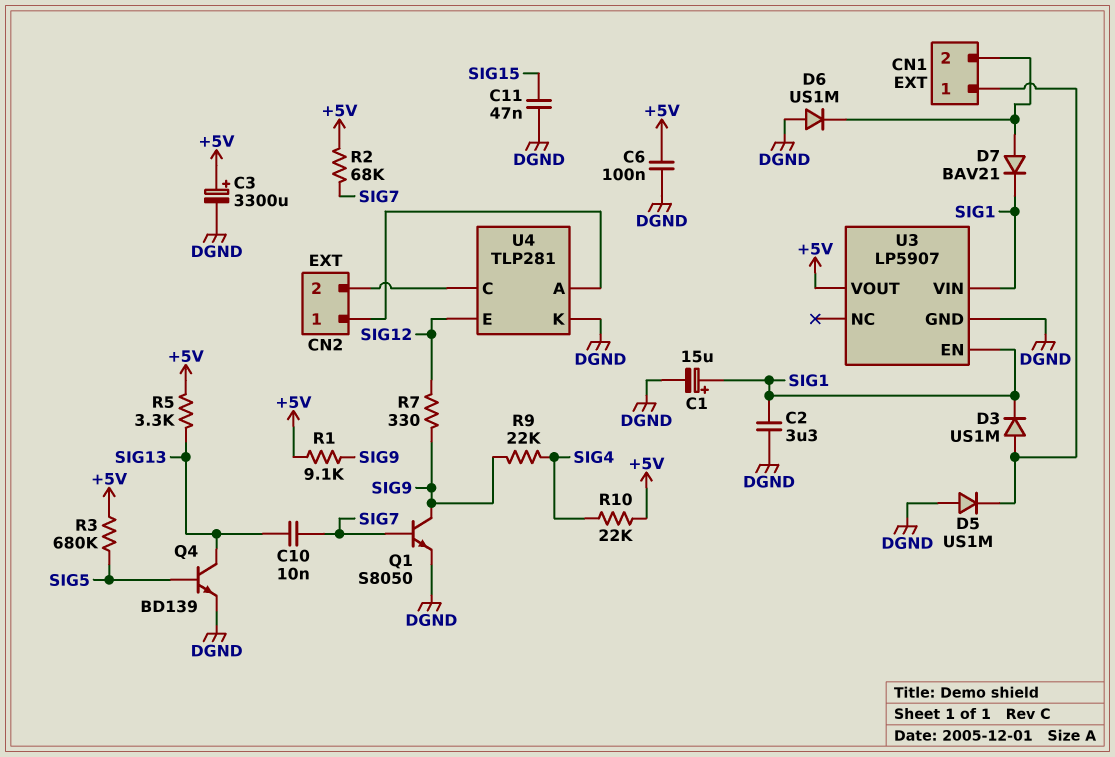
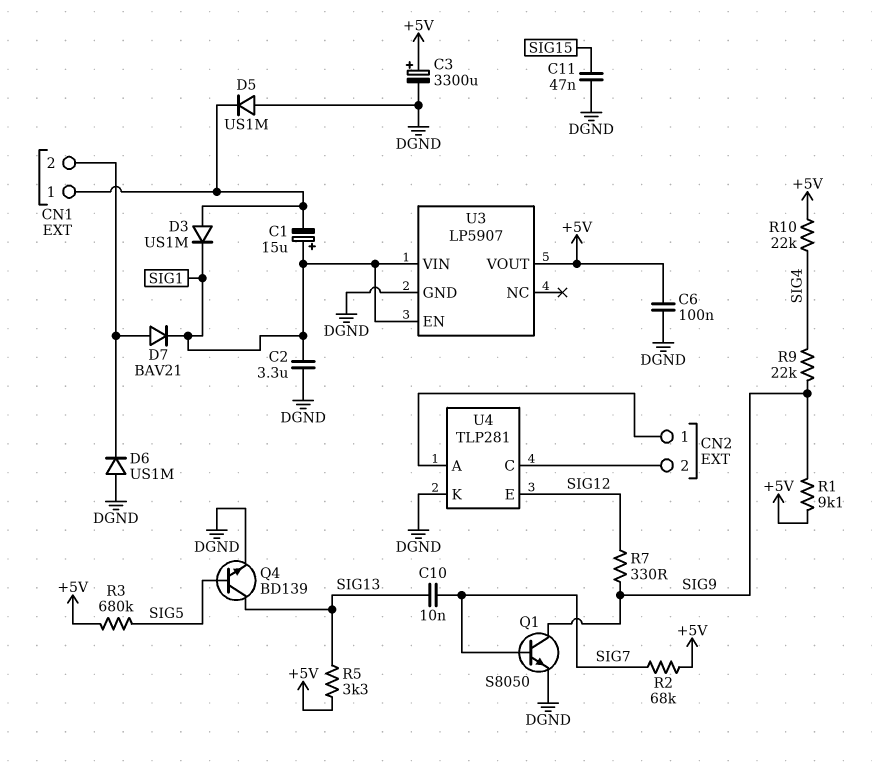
C1: 15uF (plus SIG1, minus DGND) -> 15uF (plus SIG1, minus CN1/1)

